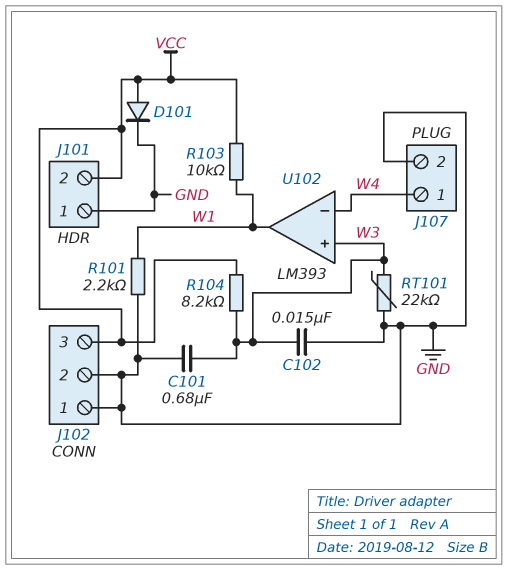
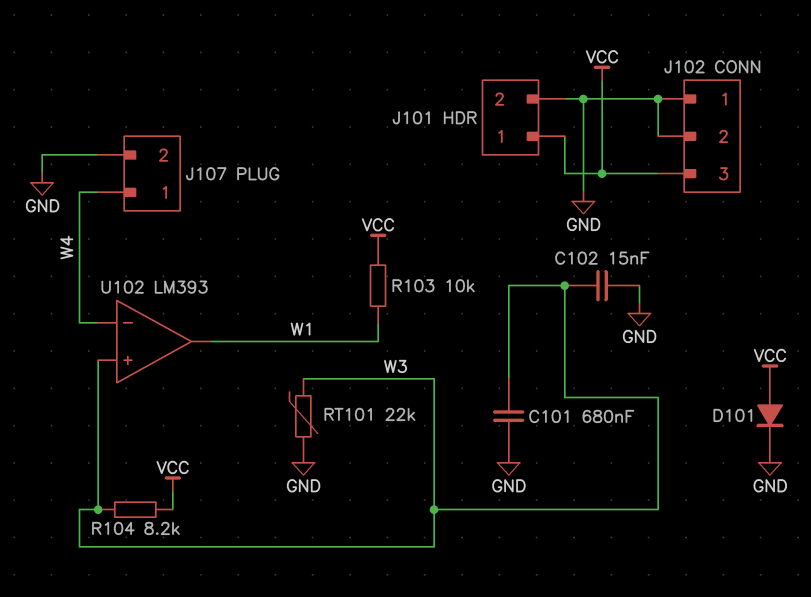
J101 pin 1: GND -> VCC
J101 pin 2: VCC -> GND
R101: 2.2k (GND, W1) -> none

